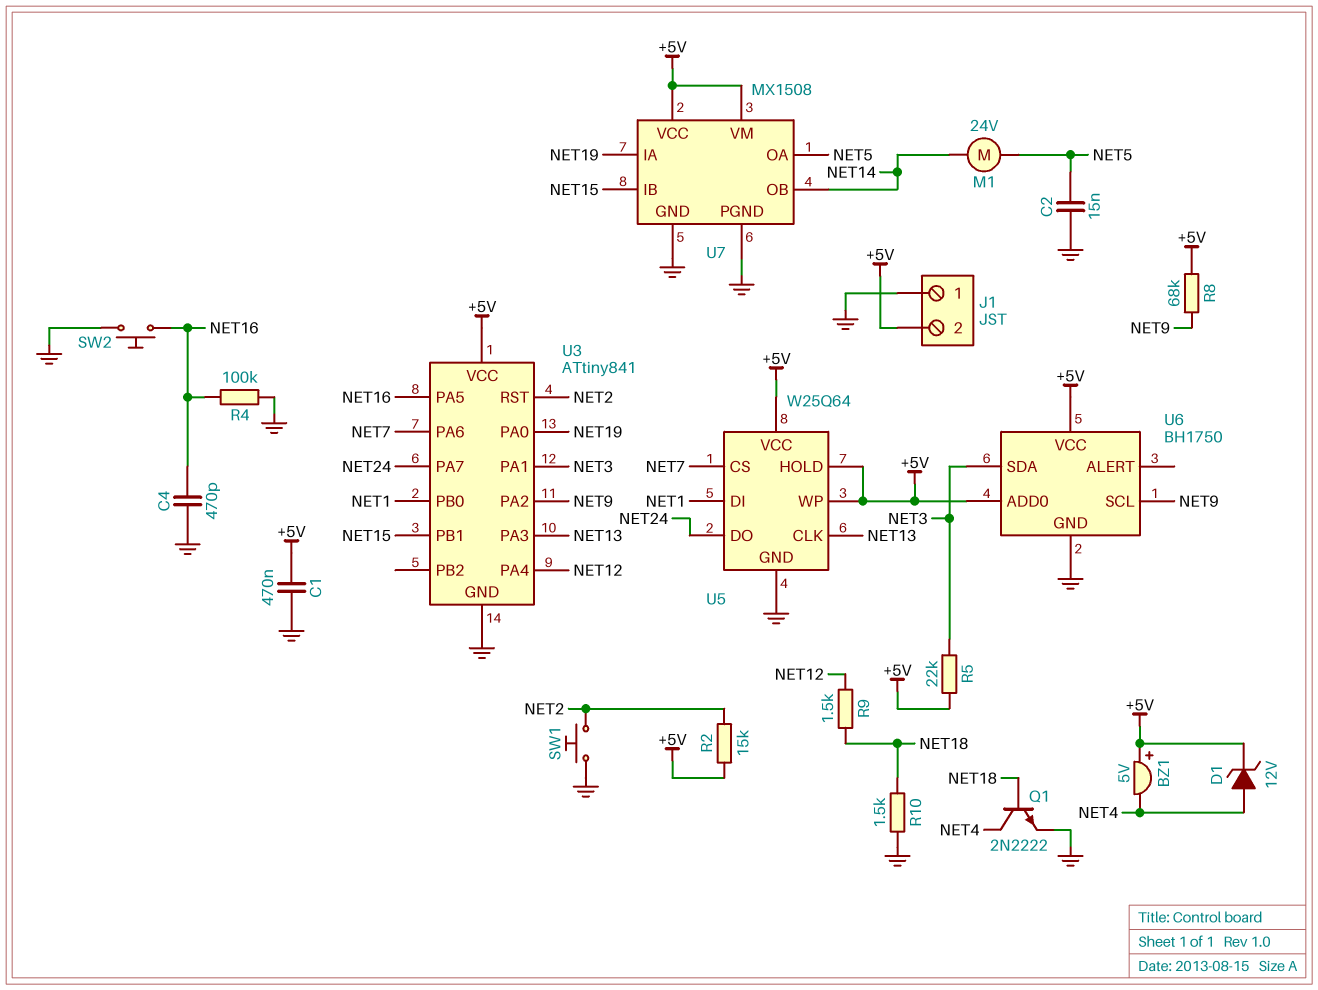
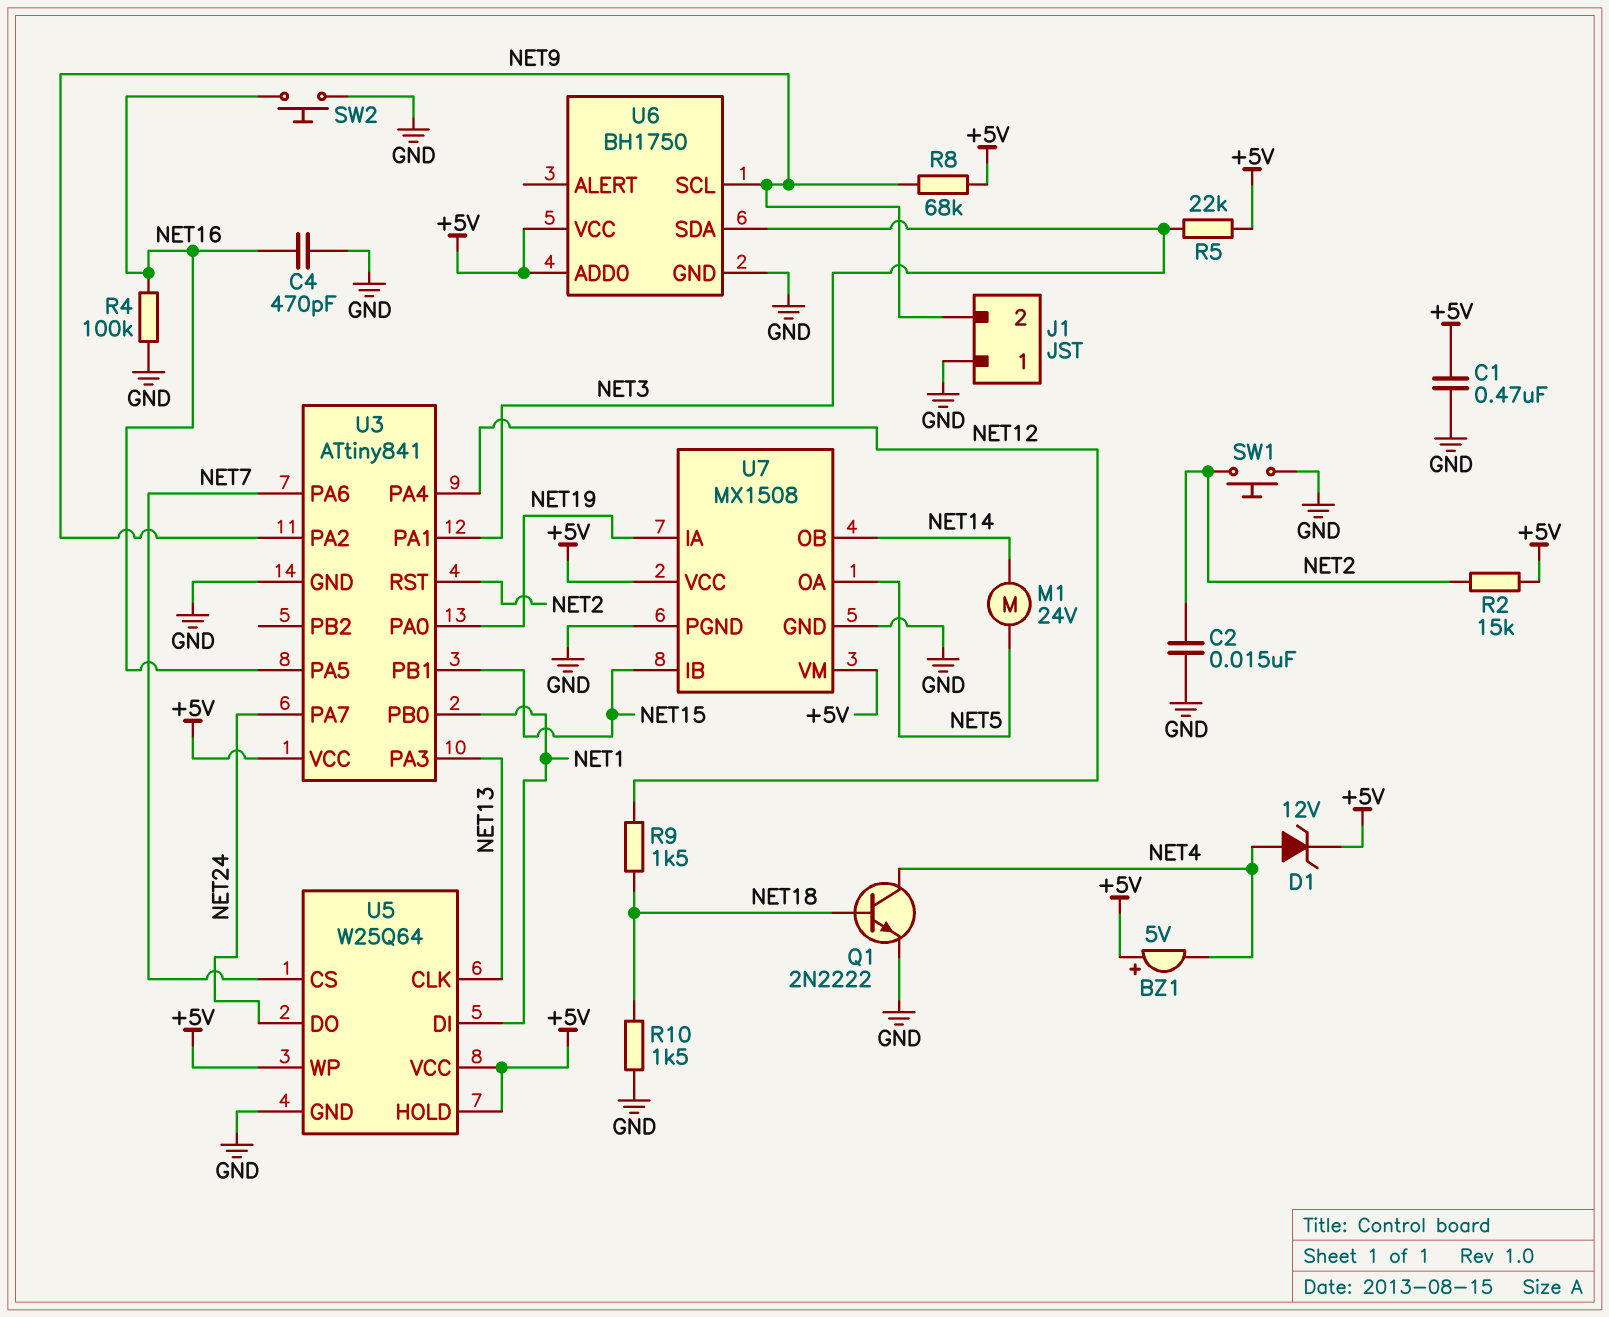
C2: 15nF (GND, NET5) -> 15nF (GND, NET2)
J1 pin 2: +5V -> NET9

